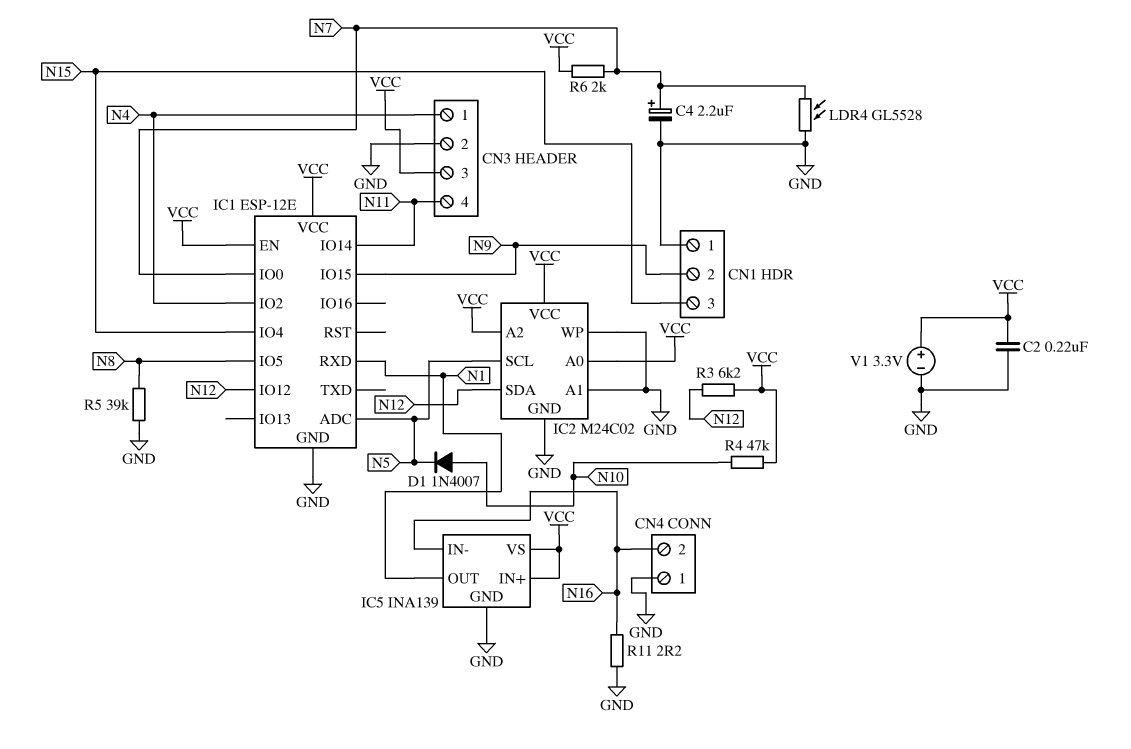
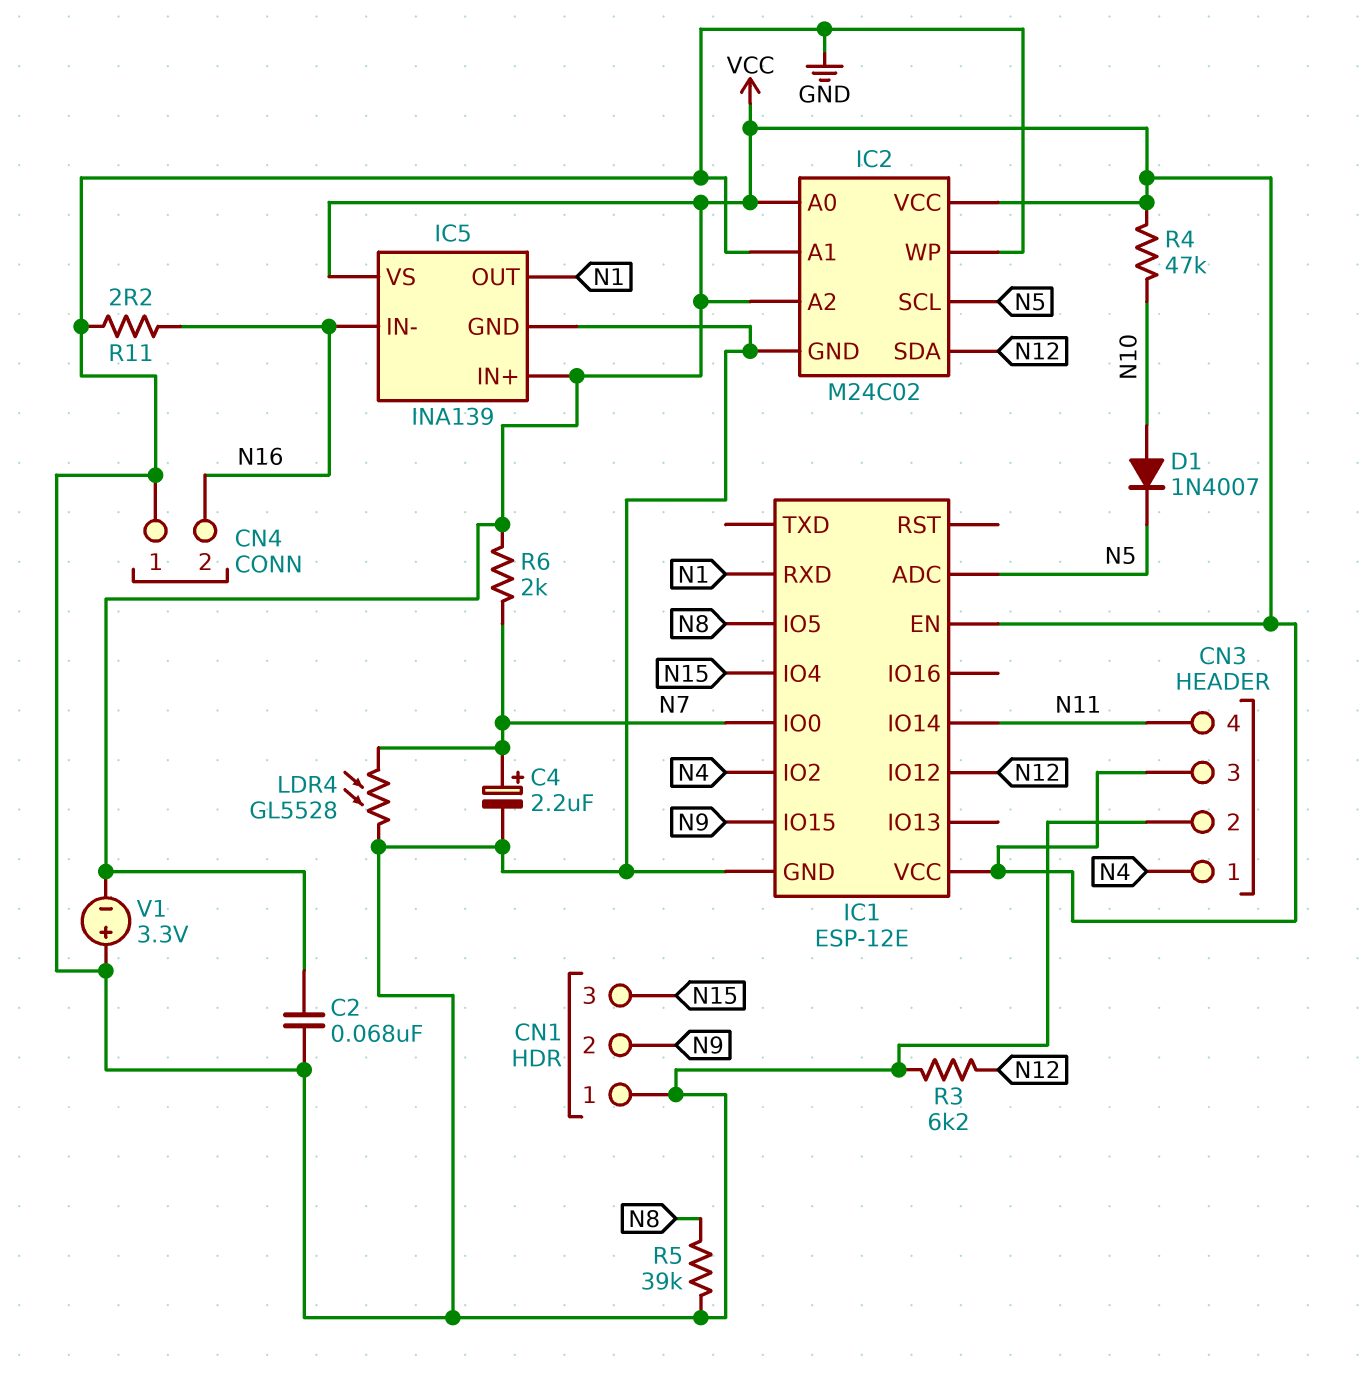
C2: 220nF (GND, VCC) -> 68nF (GND, VCC)
R3: 6.2k (N12, VCC) -> 6.2k (GND, N12)
V1: 3.3V (plus VCC, minus GND) -> 3.3V (plus GND, minus VCC)

